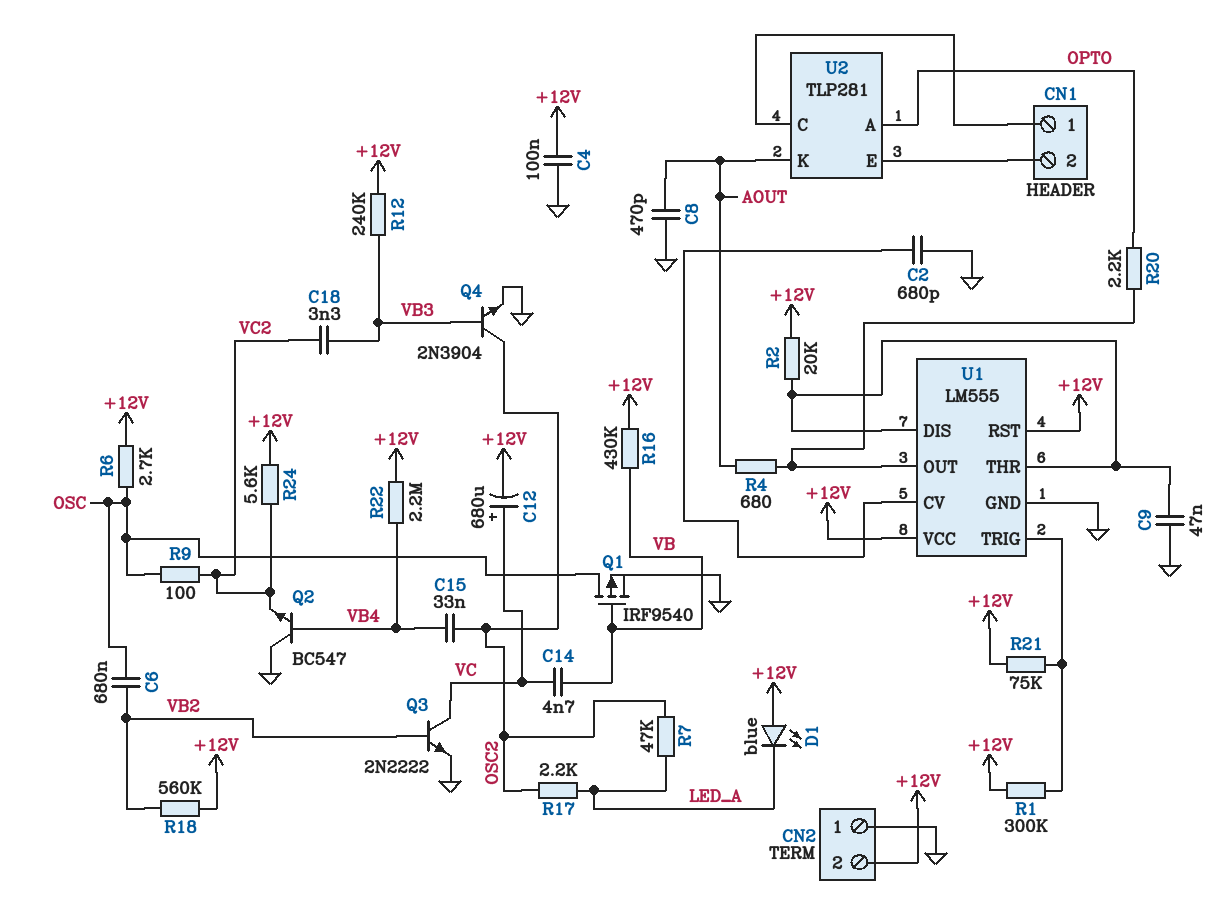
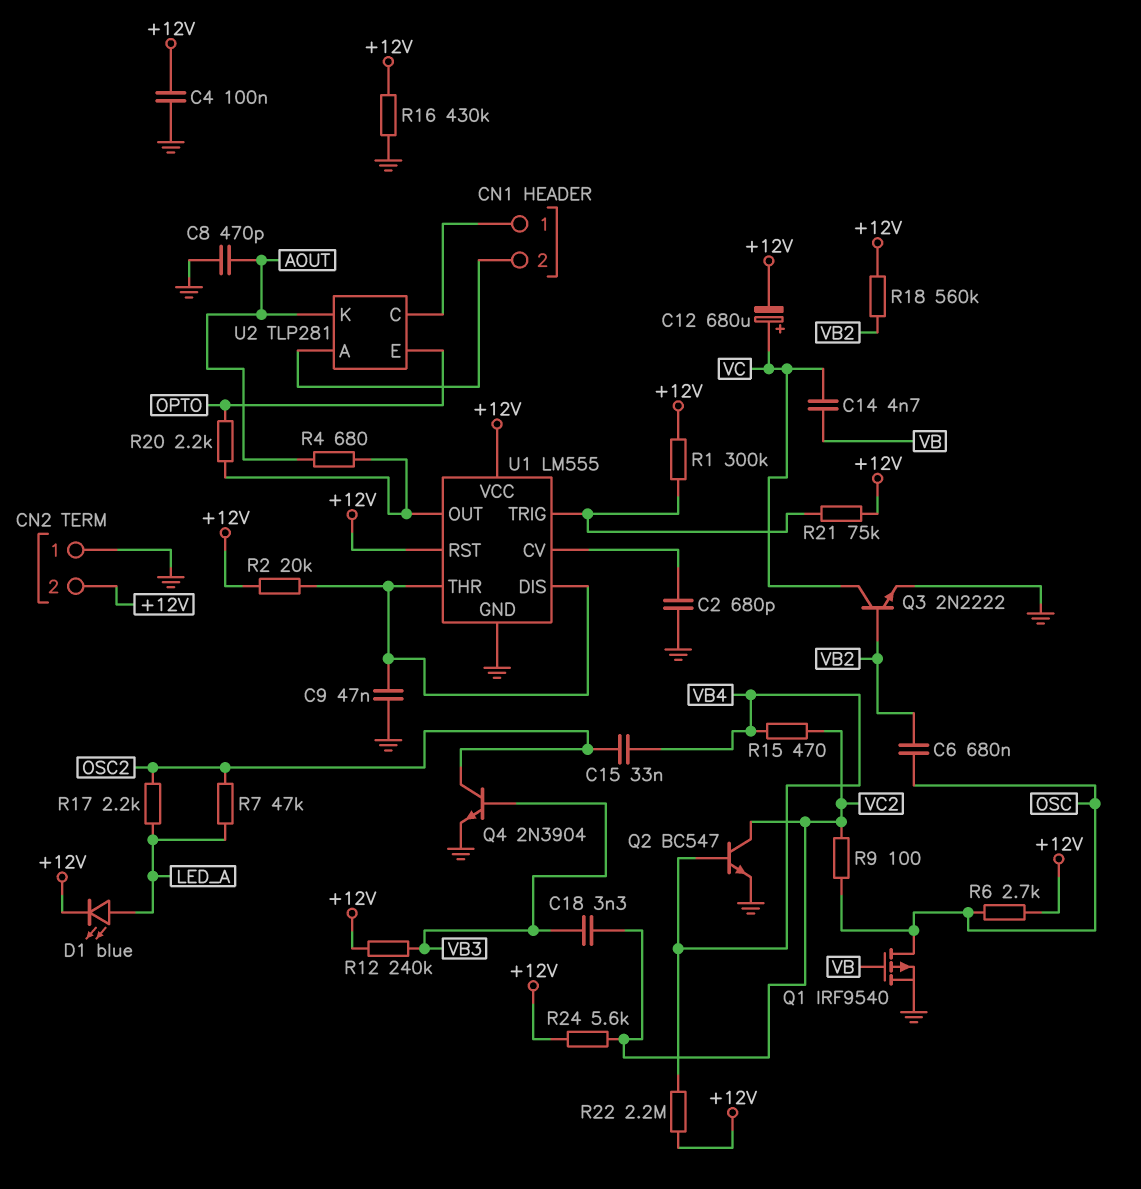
D1: LED blue (A +12V, K LED_A) -> LED blue (A LED_A, K +12V)
Q2: NPN BC547 (B VB4, C GND, E VC2) -> NPN BC547 (B VB4, C VC2, E GND)
R15: none -> 470 (VB4, VC2)
R16: 430k (+12V, VB) -> 430k (+12V, GND)
U2 pin A: OPTO -> CN1/2
U2 pin E: CN1/2 -> OPTO

